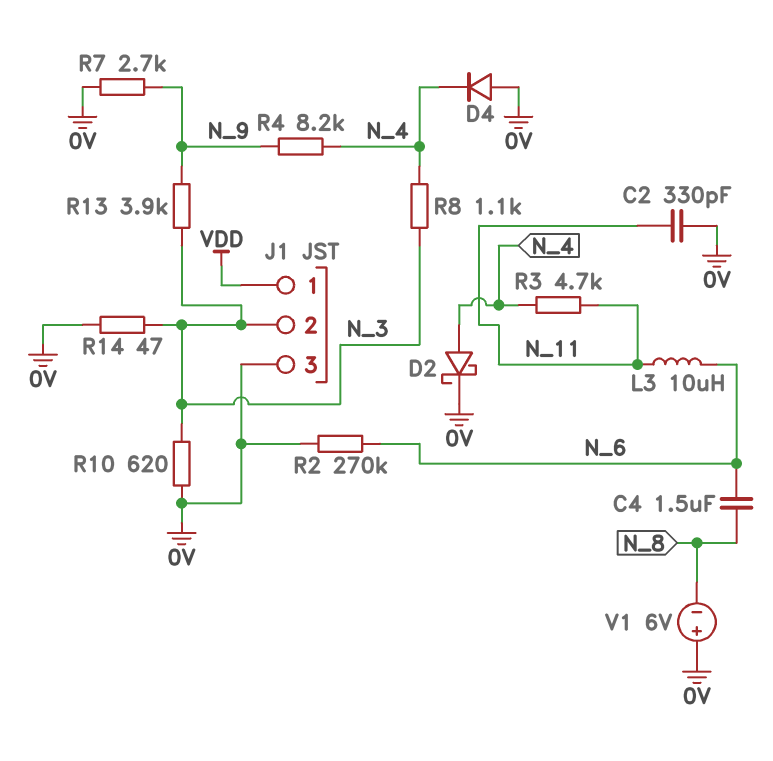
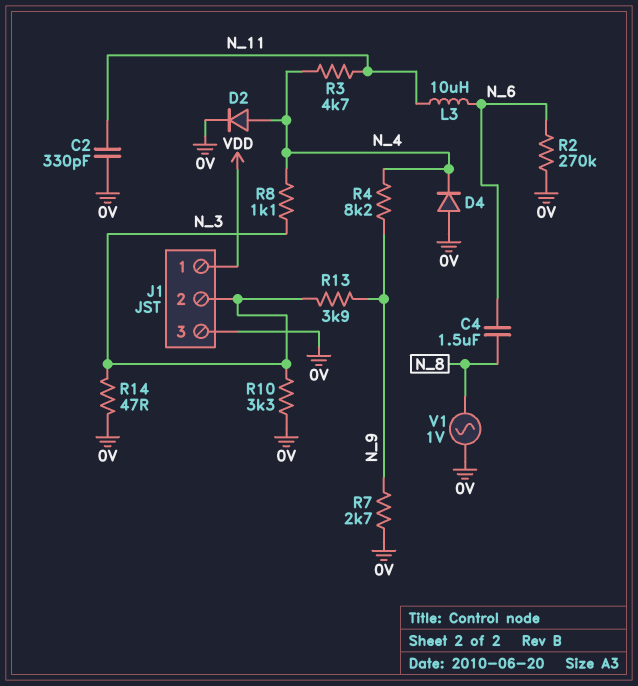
D2: schottky (A N_4, K 0V) -> diode (A N_4, K 0V)
R10: 620 (0V, N_3) -> 3.3k (0V, N_3)
V1: 6V (plus 0V, minus N_8) -> AC 1V (0V, N_8)

